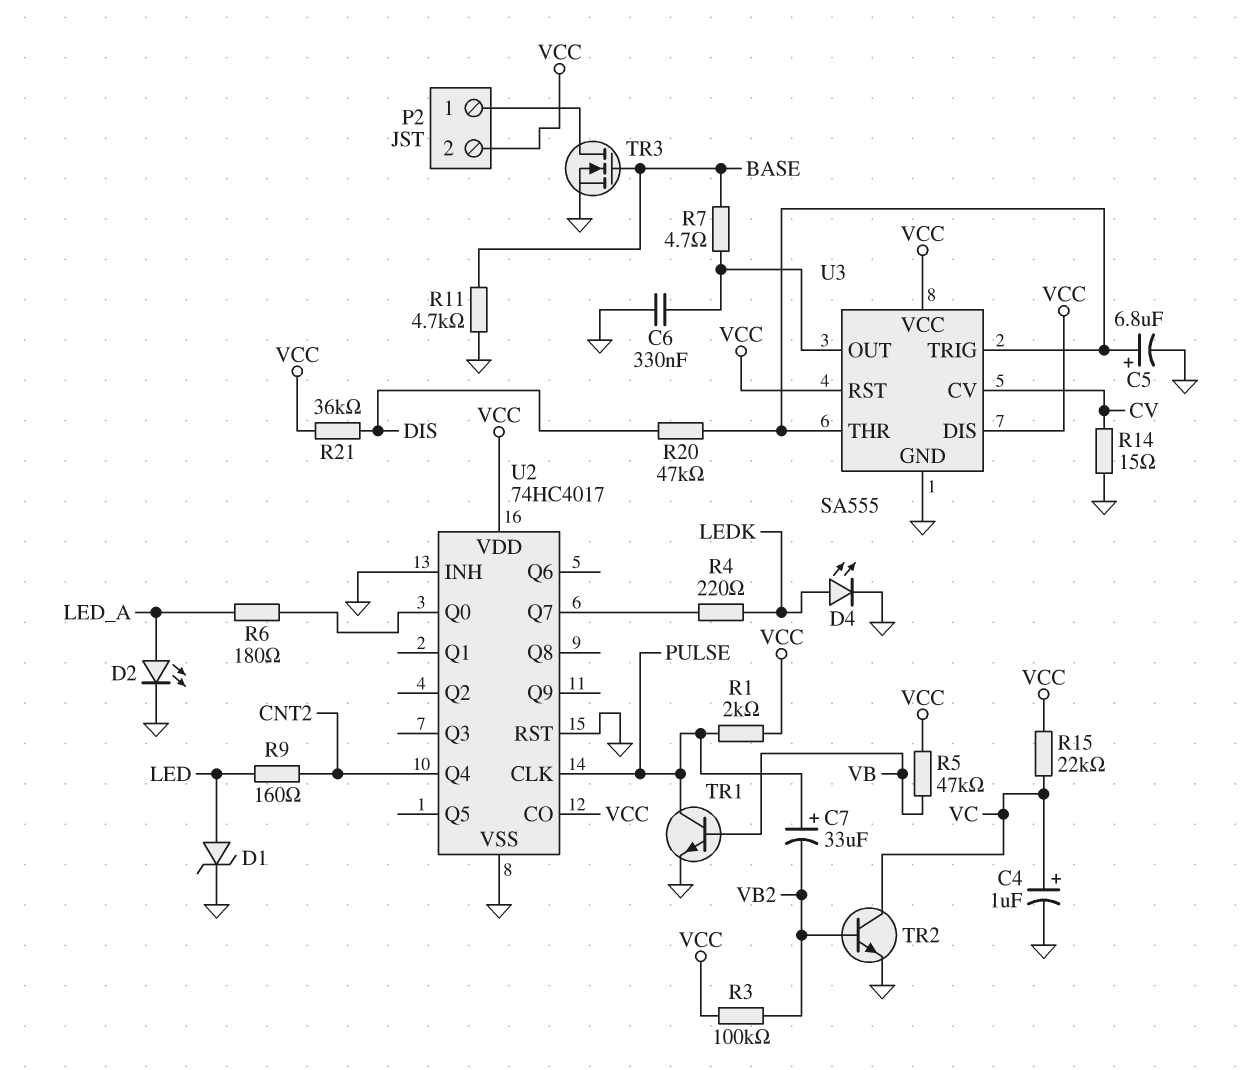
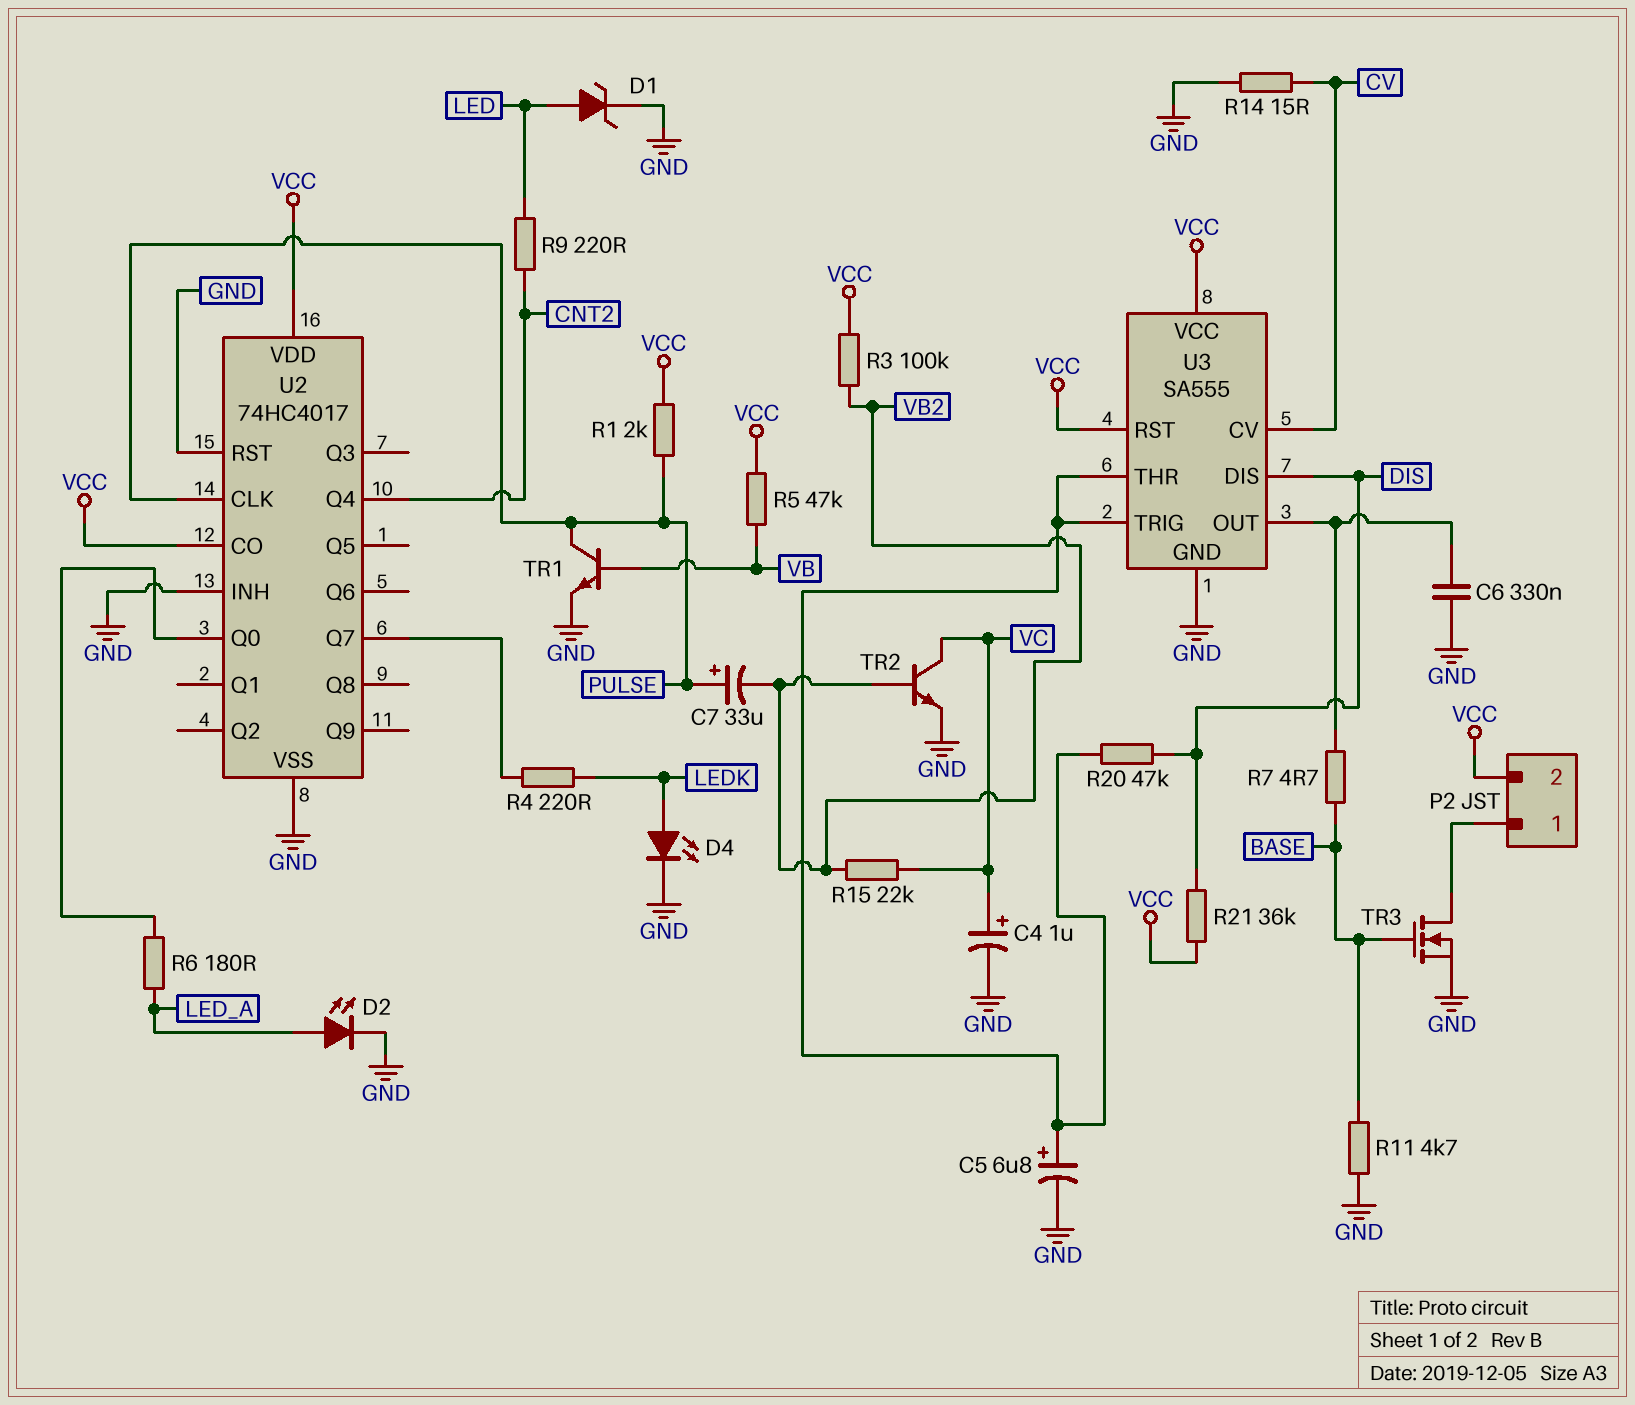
R9: 160 (CNT2, LED) -> 220 (CNT2, LED)
R15: 22k (VC, VCC) -> 22k (VB2, VC)
U3 pin DIS: VCC -> DIS

